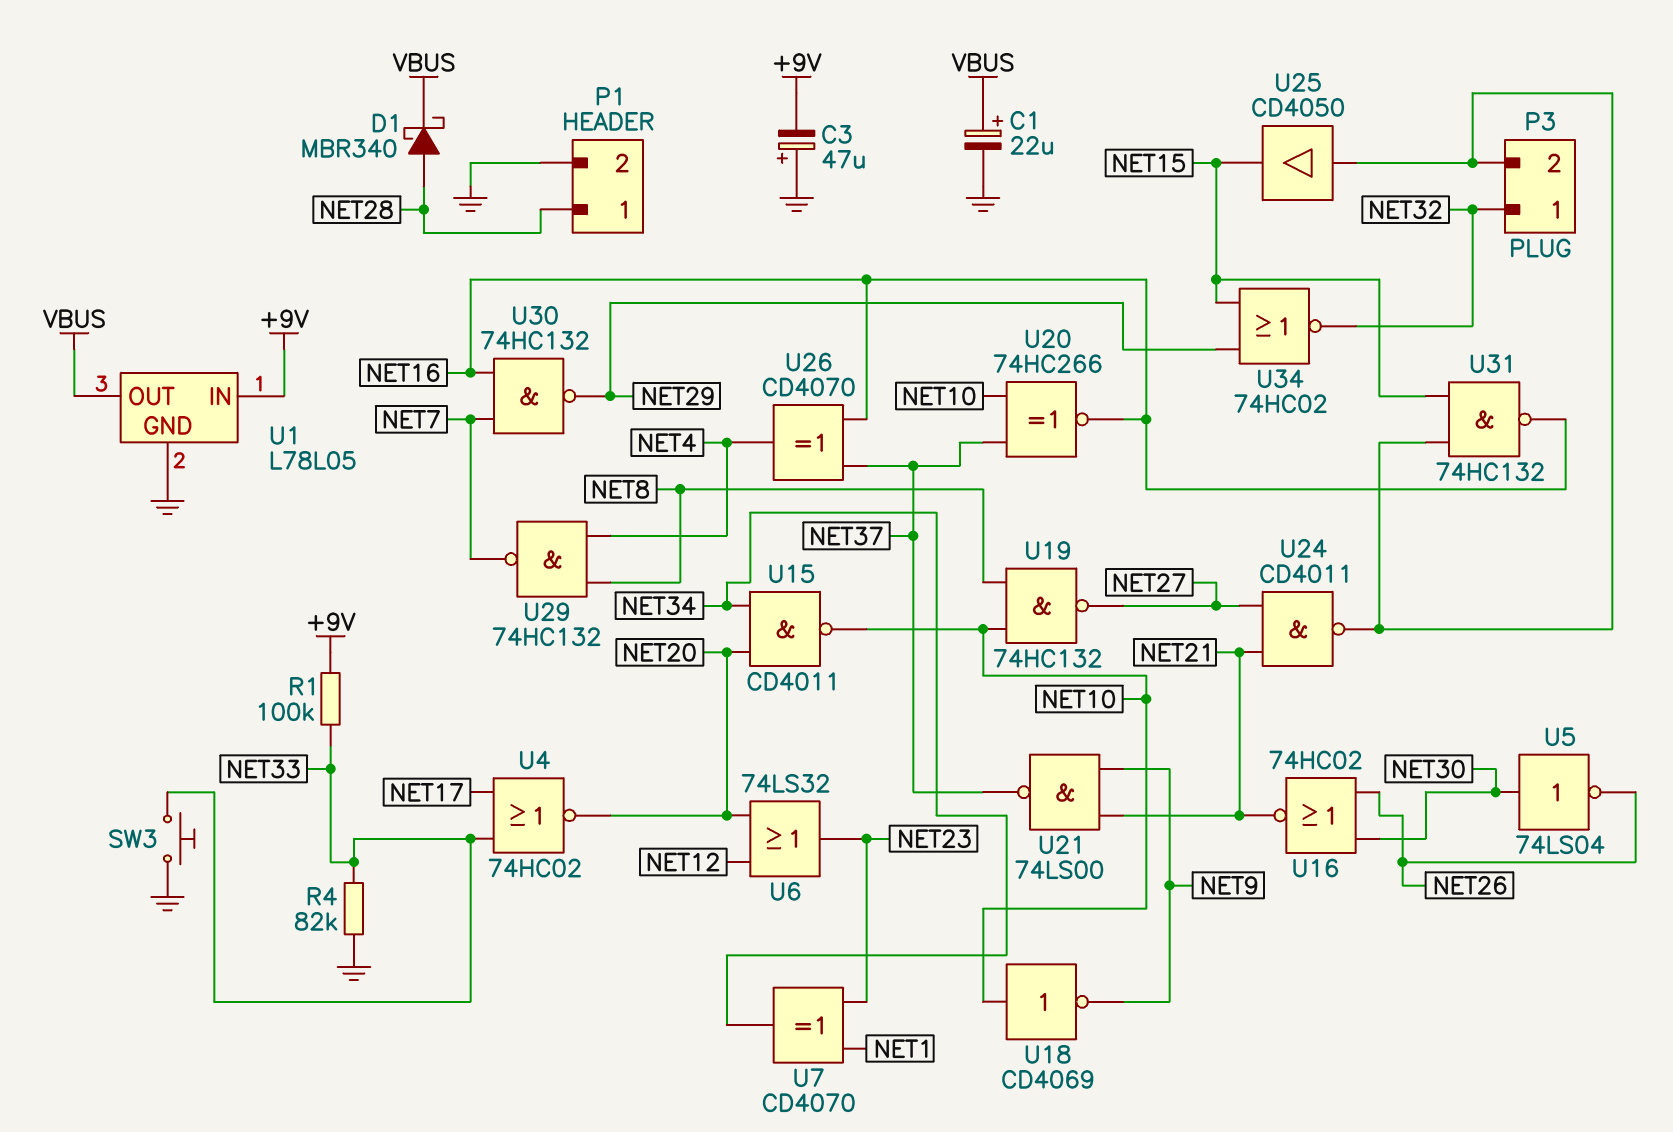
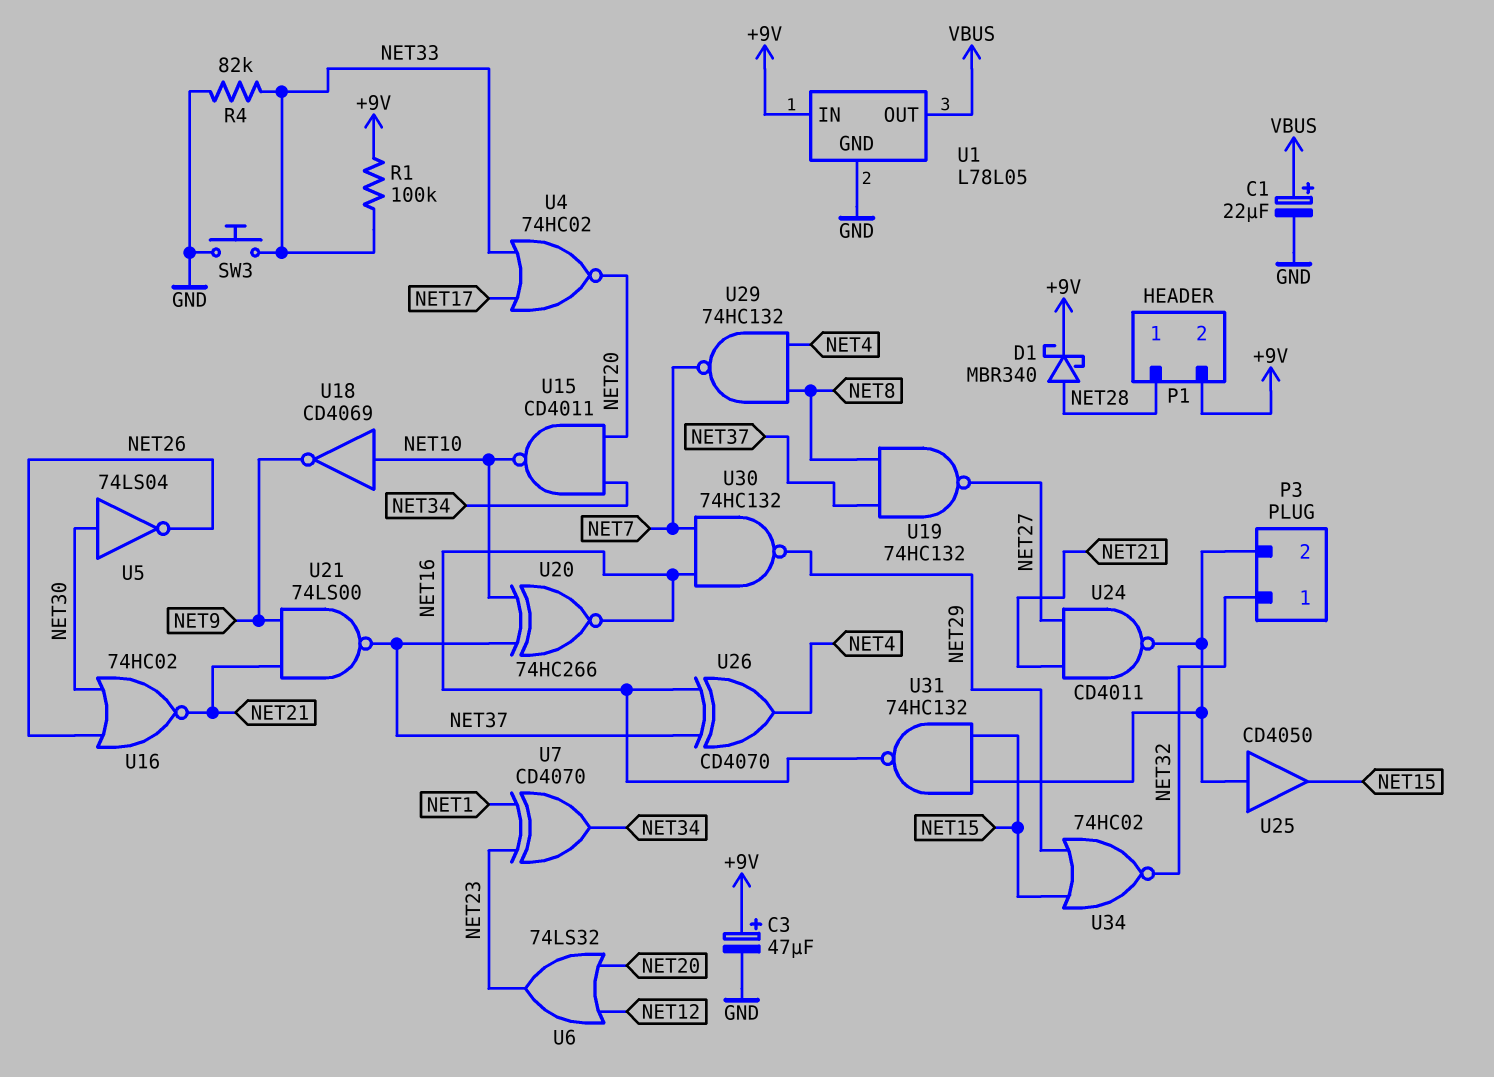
C3: 47uF (plus GND, minus +9V) -> 47uF (plus +9V, minus GND)
D1: schottky MBR340 (A NET28, K VBUS) -> schottky MBR340 (A NET28, K +9V)
P1 pin 2: GND -> +9V
U19: NAND 74HC132 (in NET8, in NET10, out NET27) -> NAND 74HC132 (in NET8, in NET37, out NET27)

